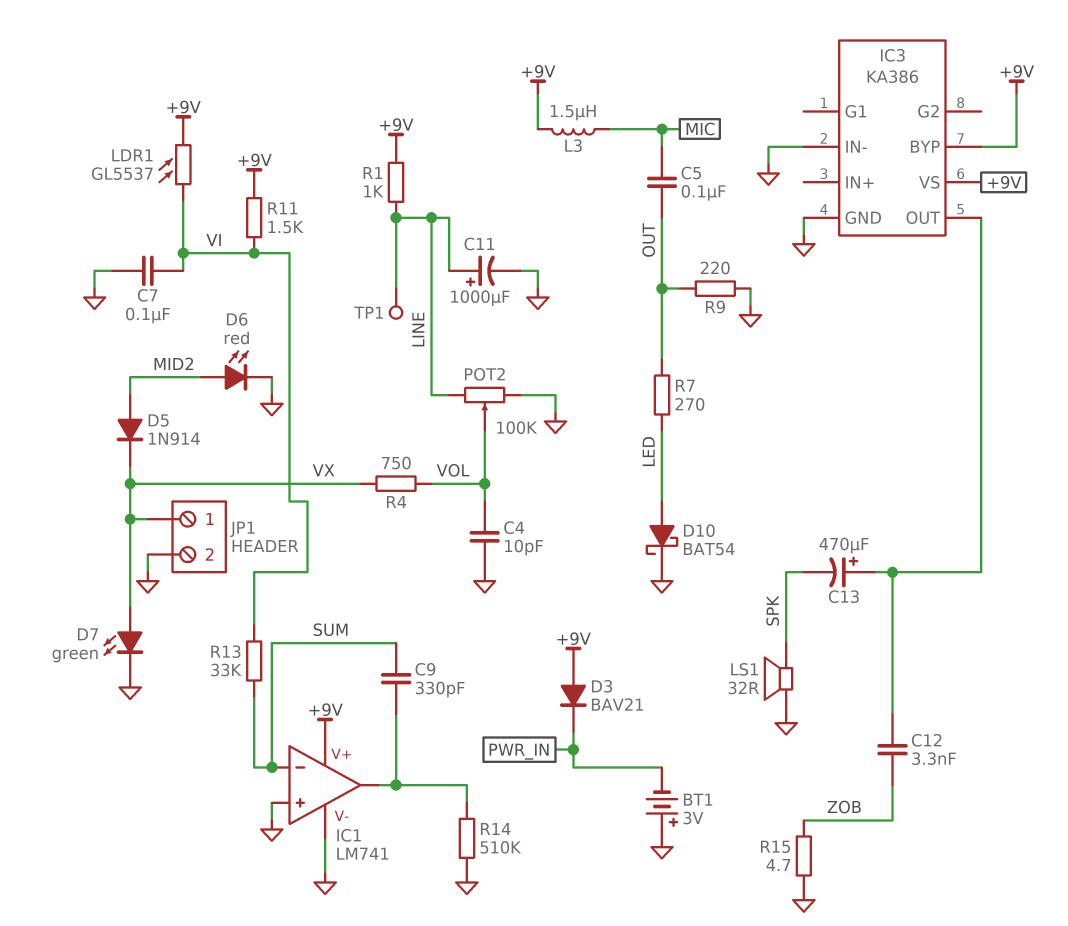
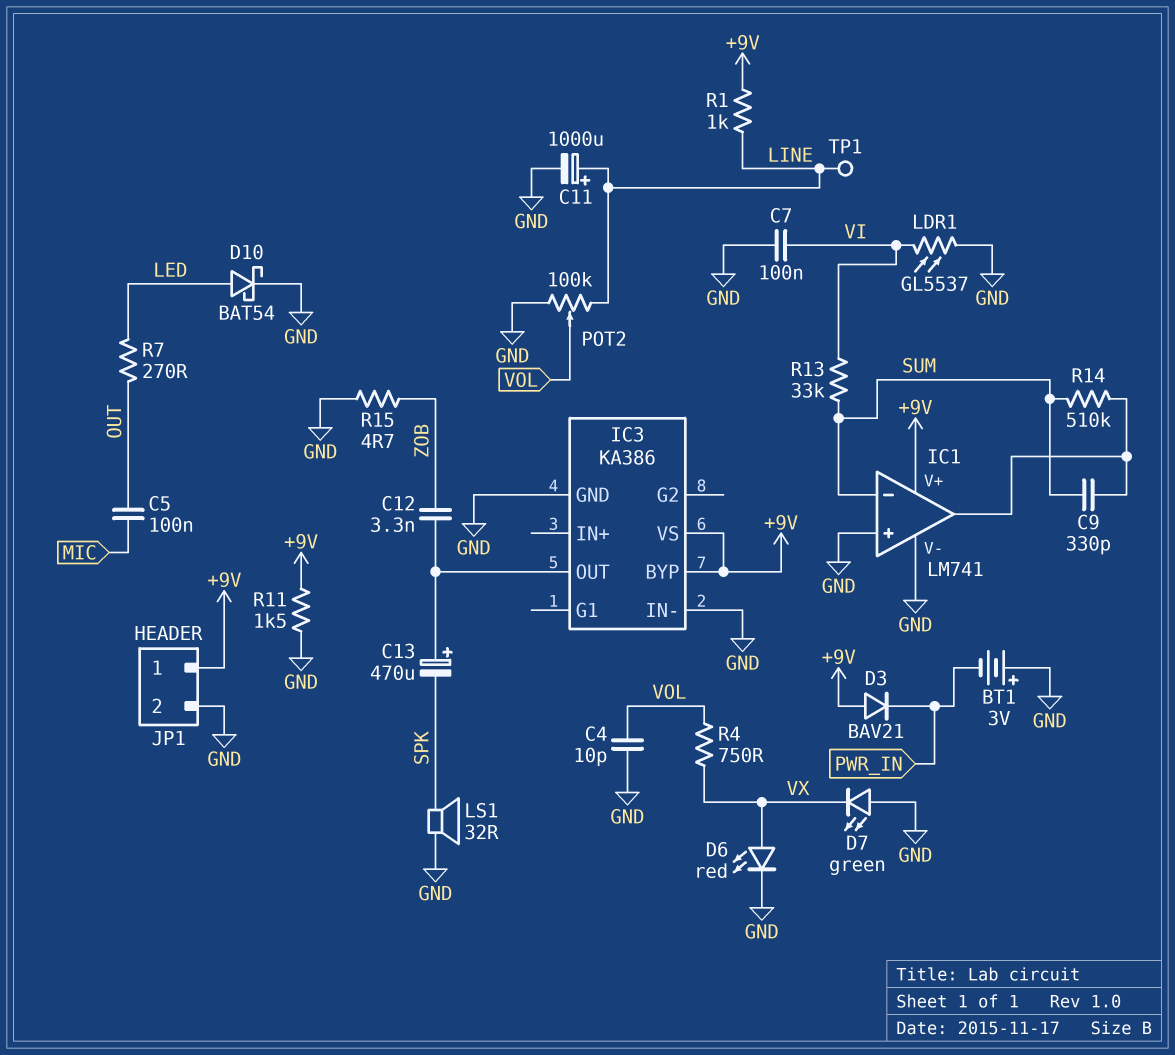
D5: diode 1N914 (A MID2, K VX) -> none
D6: LED red (A MID2, K GND) -> LED red (A VX, K GND)
D7: LED green (A VX, K GND) -> LED green (A GND, K VX)
JP1 pin 1: VX -> +9V
L3: 1.5uH (+9V, MIC) -> none
LDR1: GL5537 (+9V, VI) -> GL5537 (GND, VI)
R9: 220 (GND, OUT) -> none
R11: 1.5k (+9V, VI) -> 1.5k (+9V, GND)
R14: 510k (GND, IC1/out) -> 510k (IC1/out, SUM)

